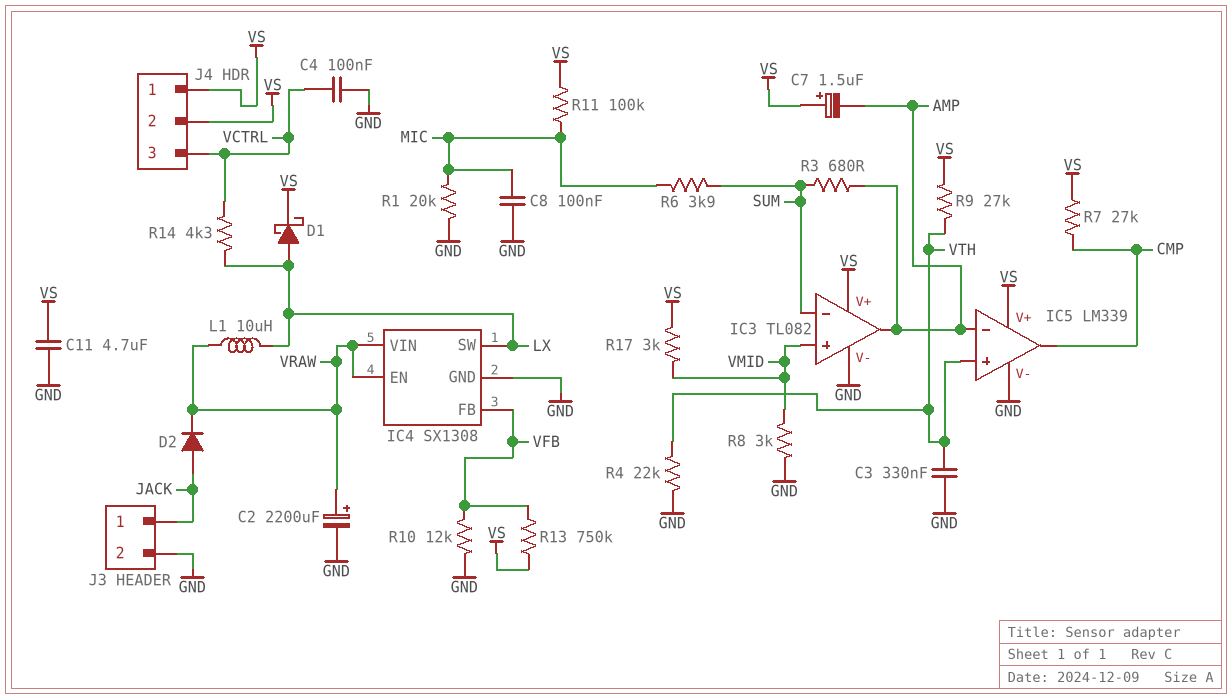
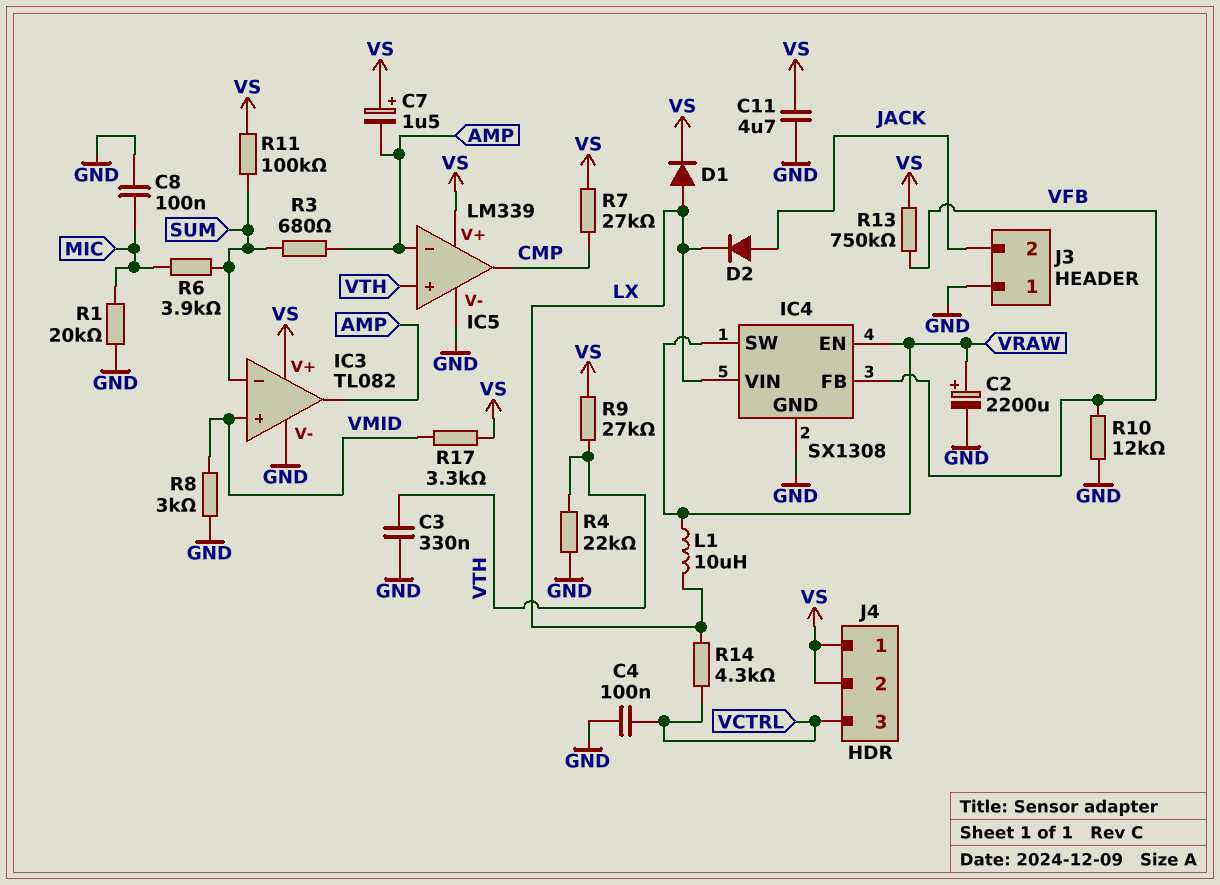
D1: schottky (A LX, K VS) -> diode (A LX, K VS)
D2: diode (A JACK, K VRAW) -> diode (A JACK, K LX)
IC4 pin SW: LX -> VRAW
IC4 pin VIN: VRAW -> LX
J3 pin 1: JACK -> GND
J3 pin 2: GND -> JACK
R11: 100k (MIC, VS) -> 100k (SUM, VS)
R17: 3k (VMID, VS) -> 3.3k (VMID, VS)

